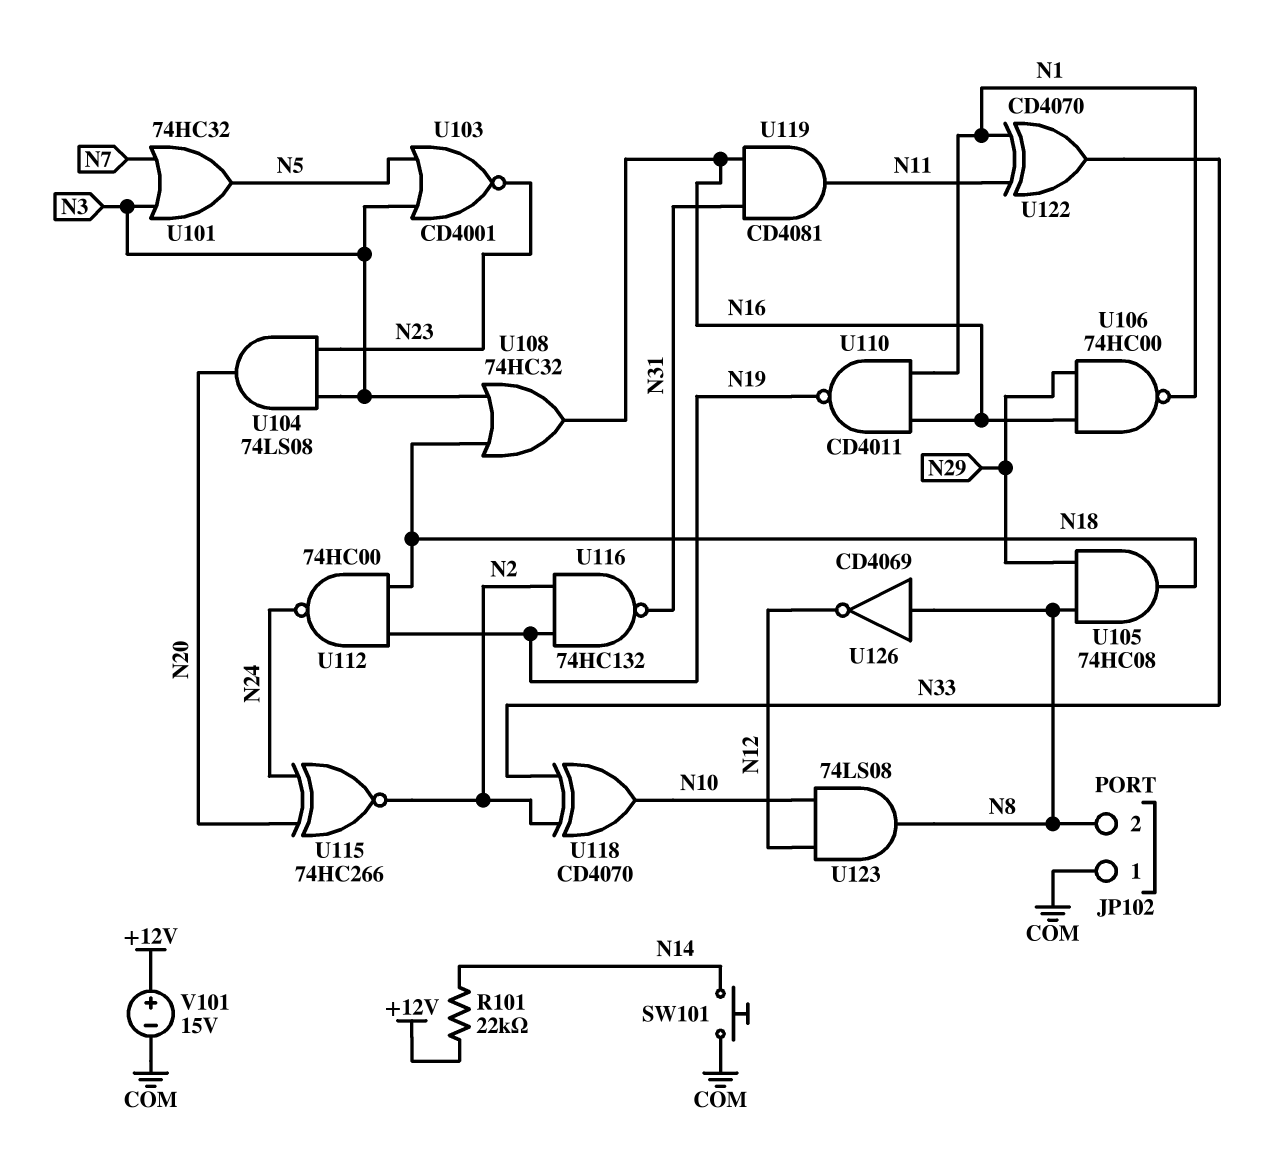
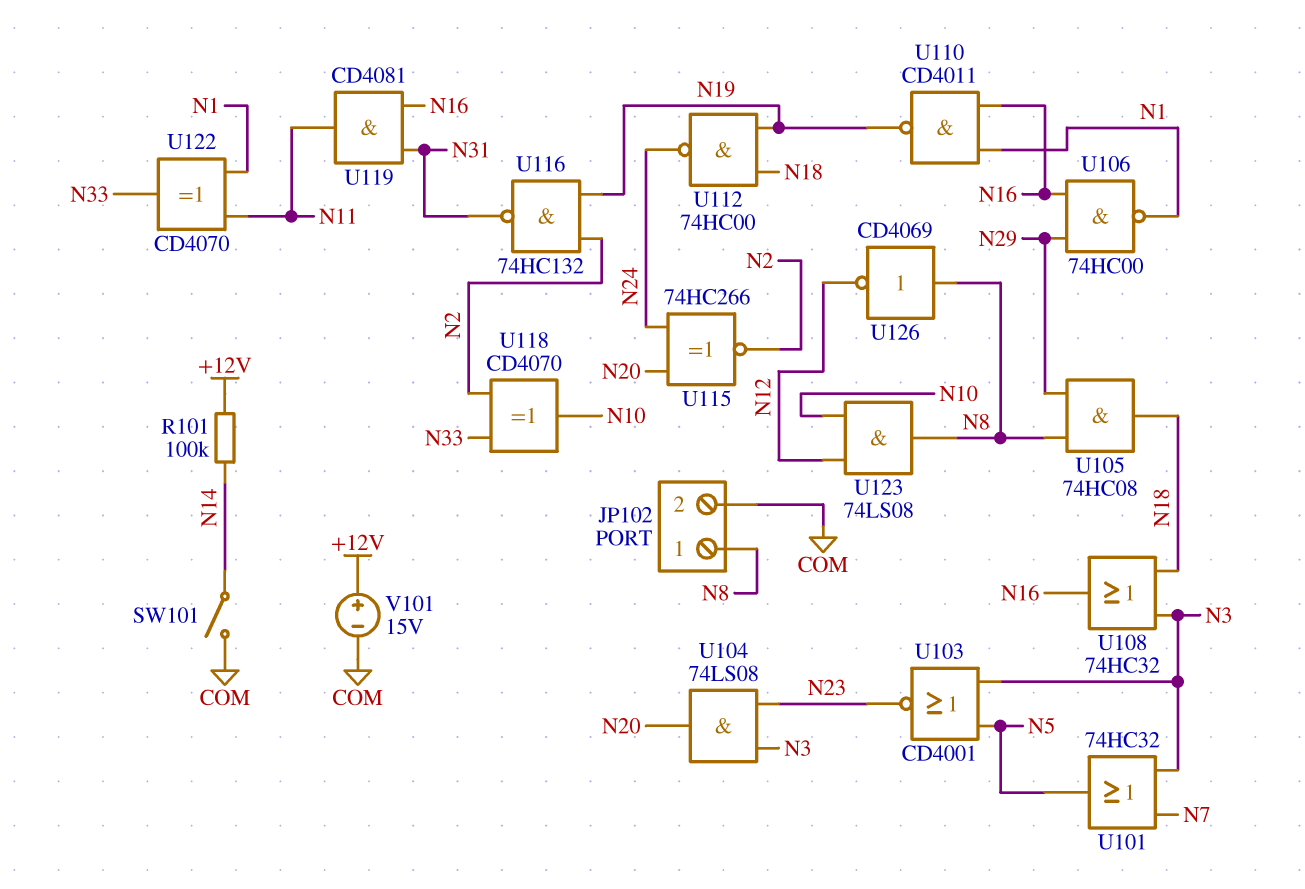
JP102 pin 1: COM -> N8
JP102 pin 2: N8 -> COM
R101: 22k (+12V, N14) -> 100k (+12V, N14)
SW101: button (COM, N14) -> switch (COM, N14)

